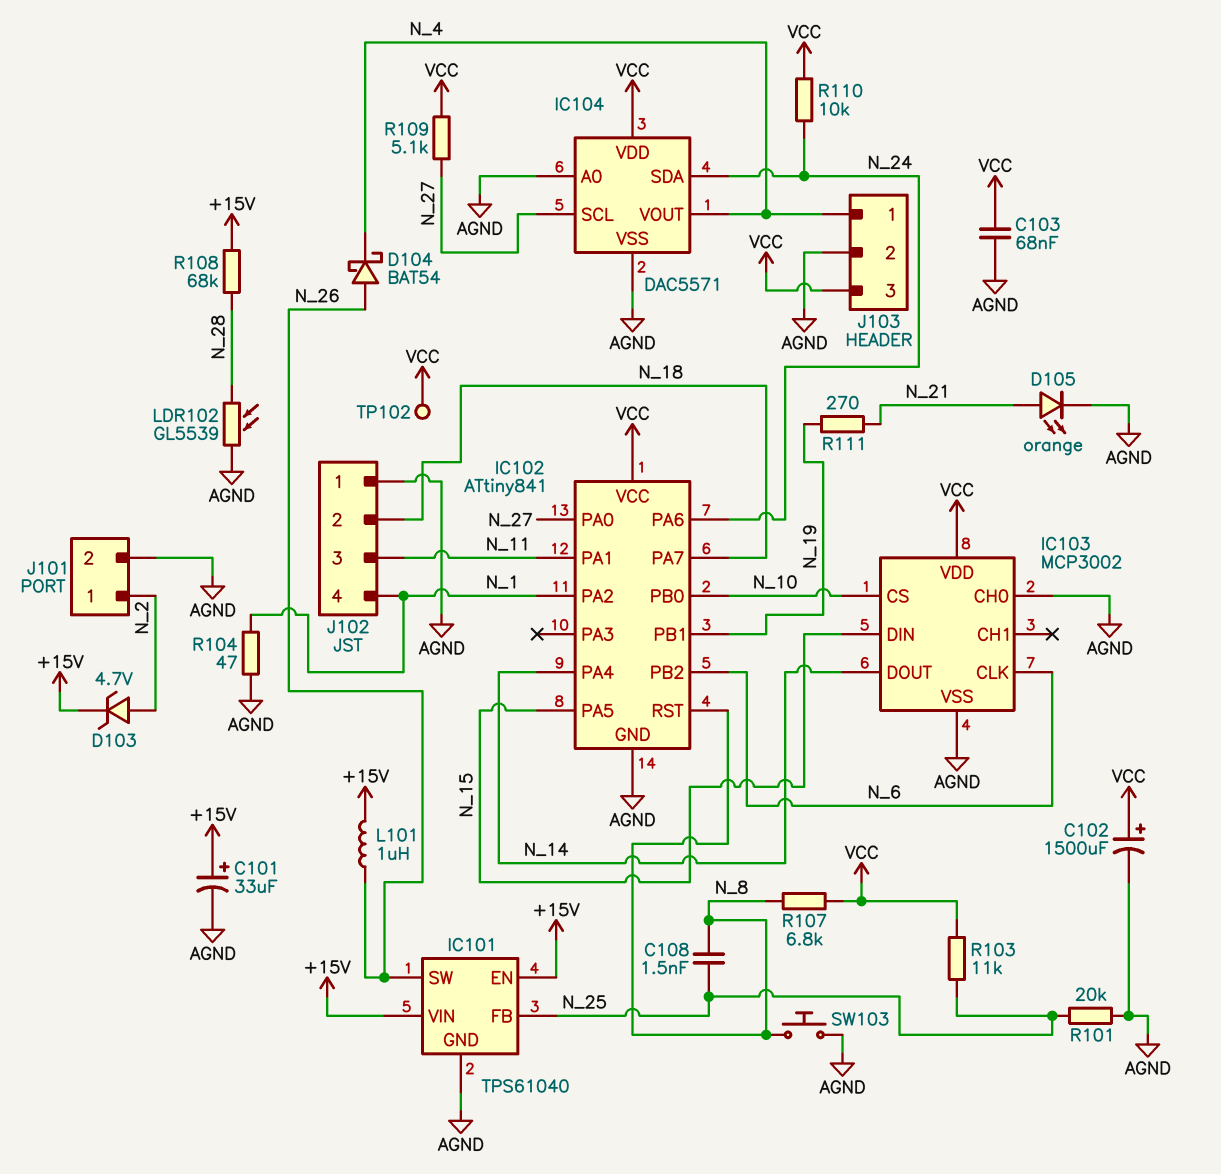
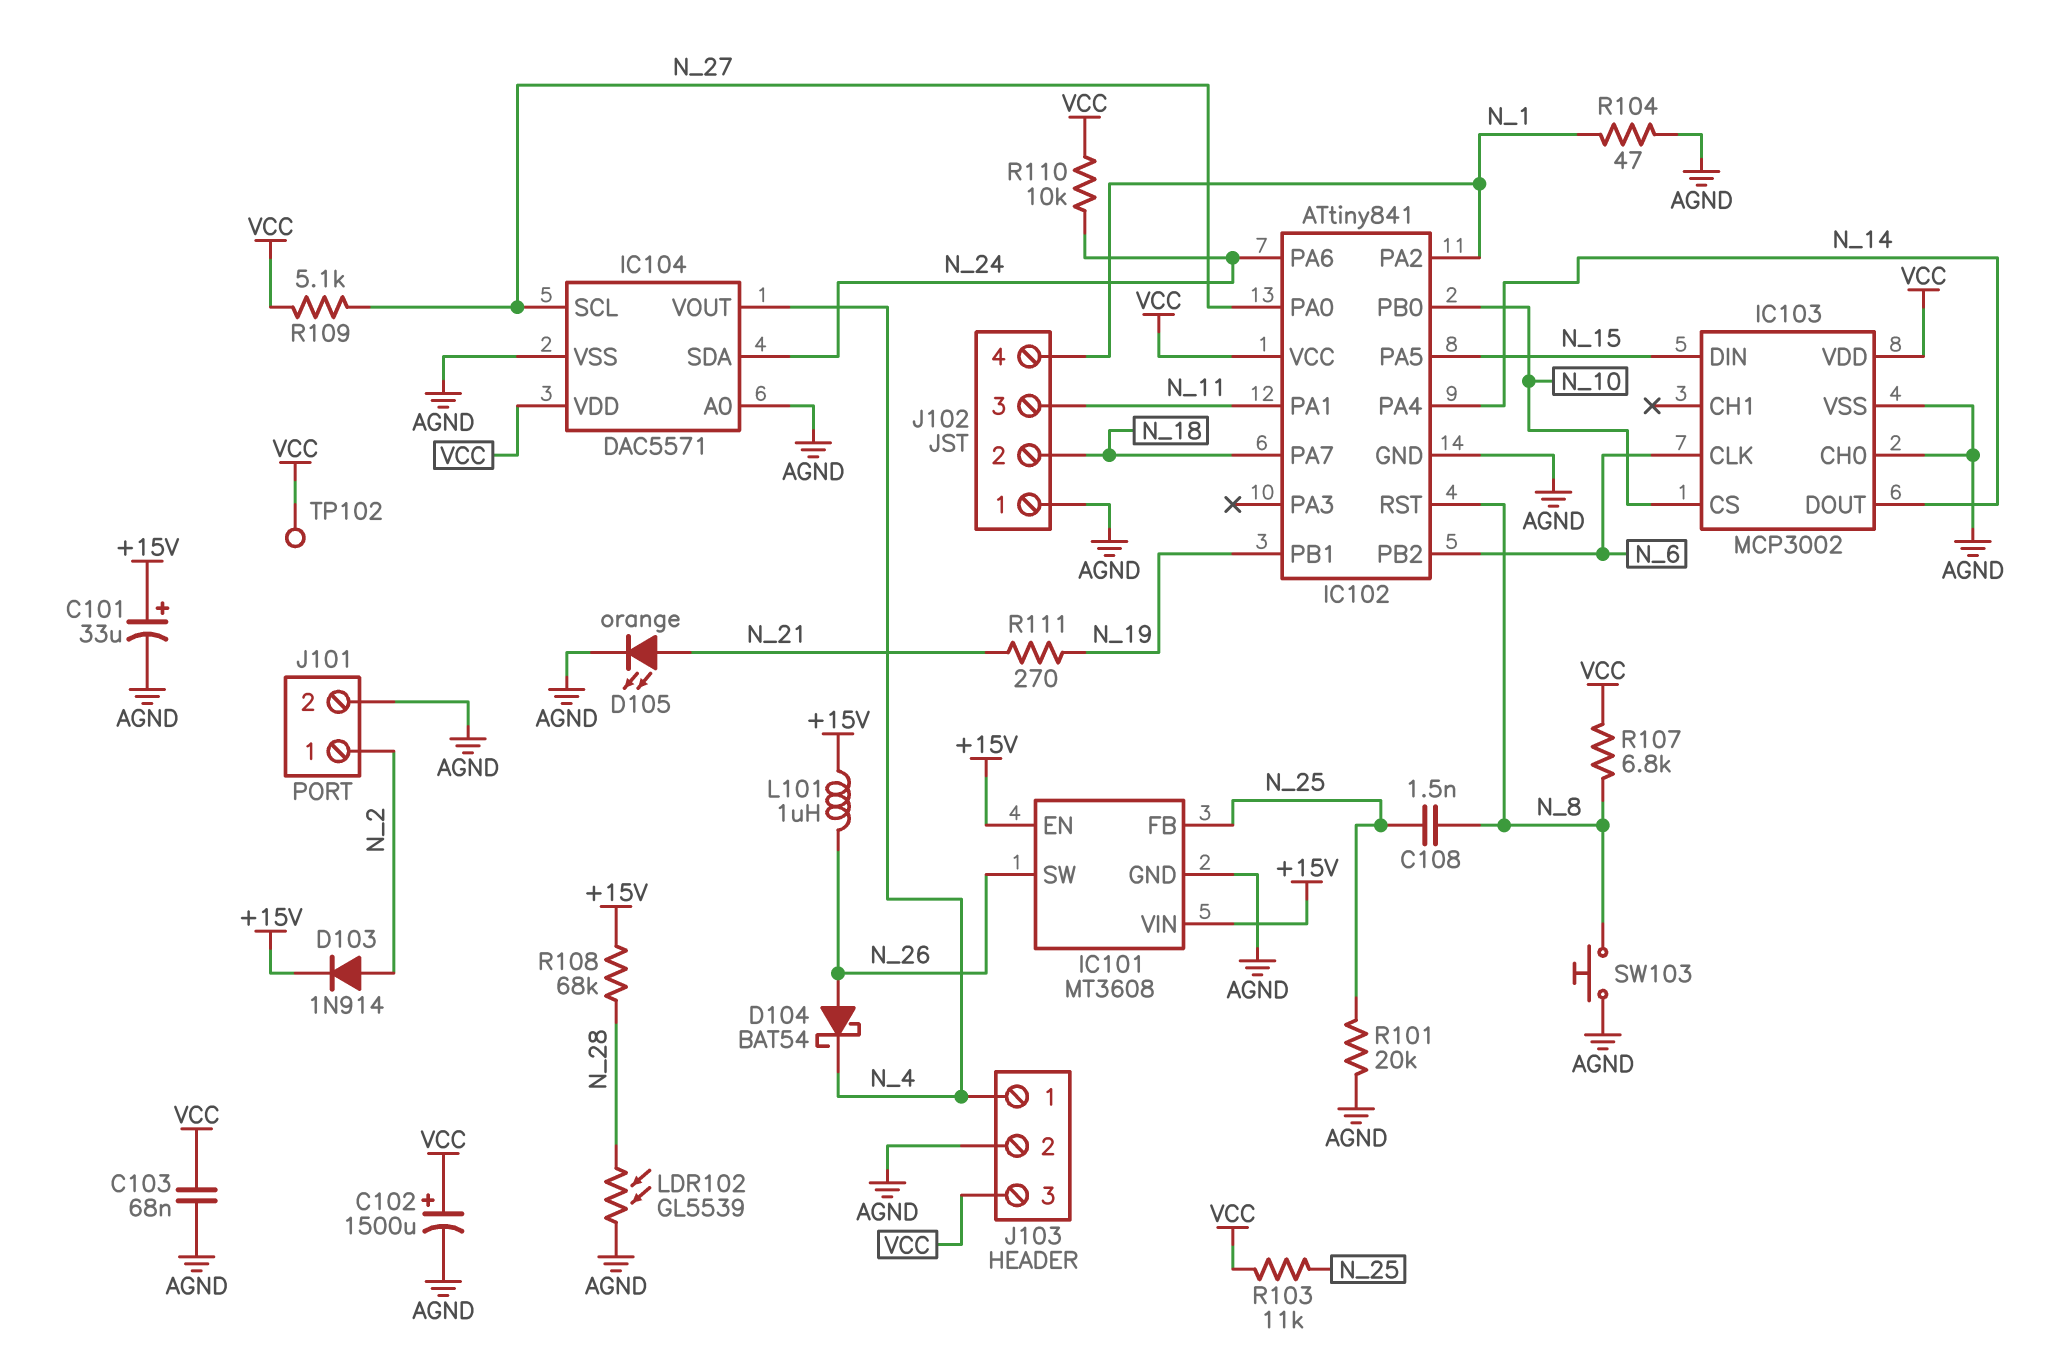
D103: zener 4.7V (A N_2, K +15V) -> diode 1N914 (A N_2, K +15V)
IC101: TPS61040 -> MT3608

